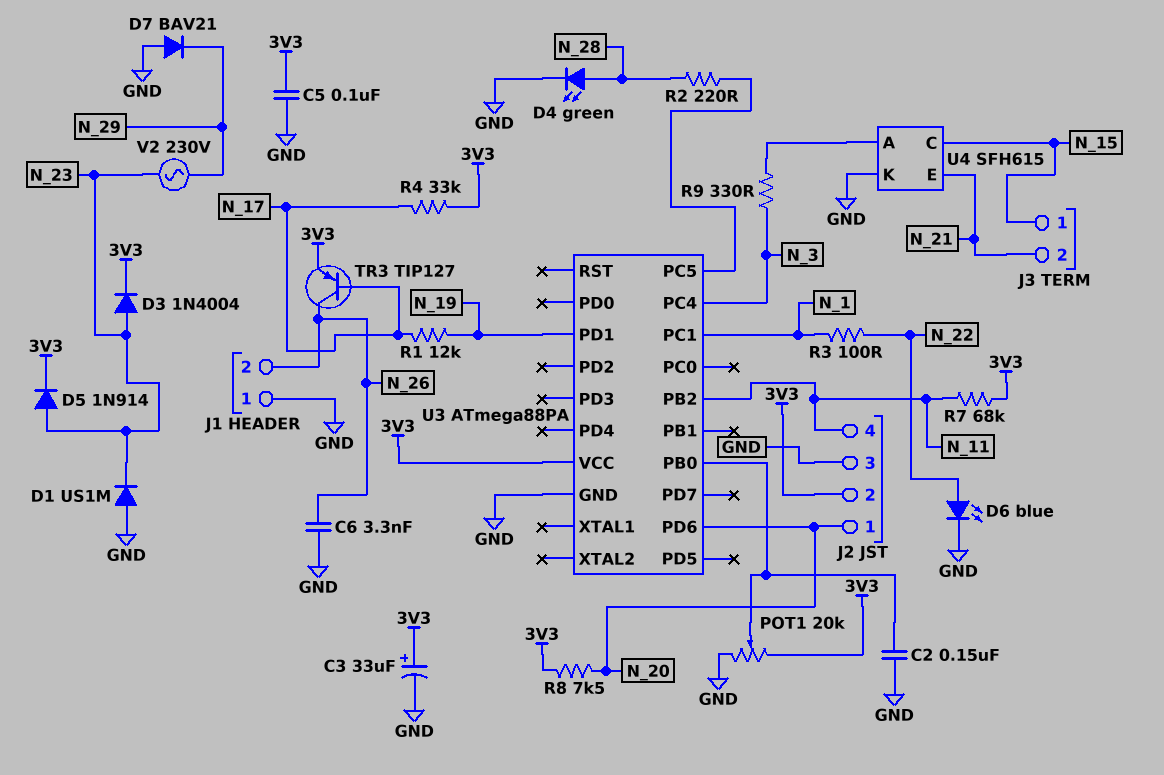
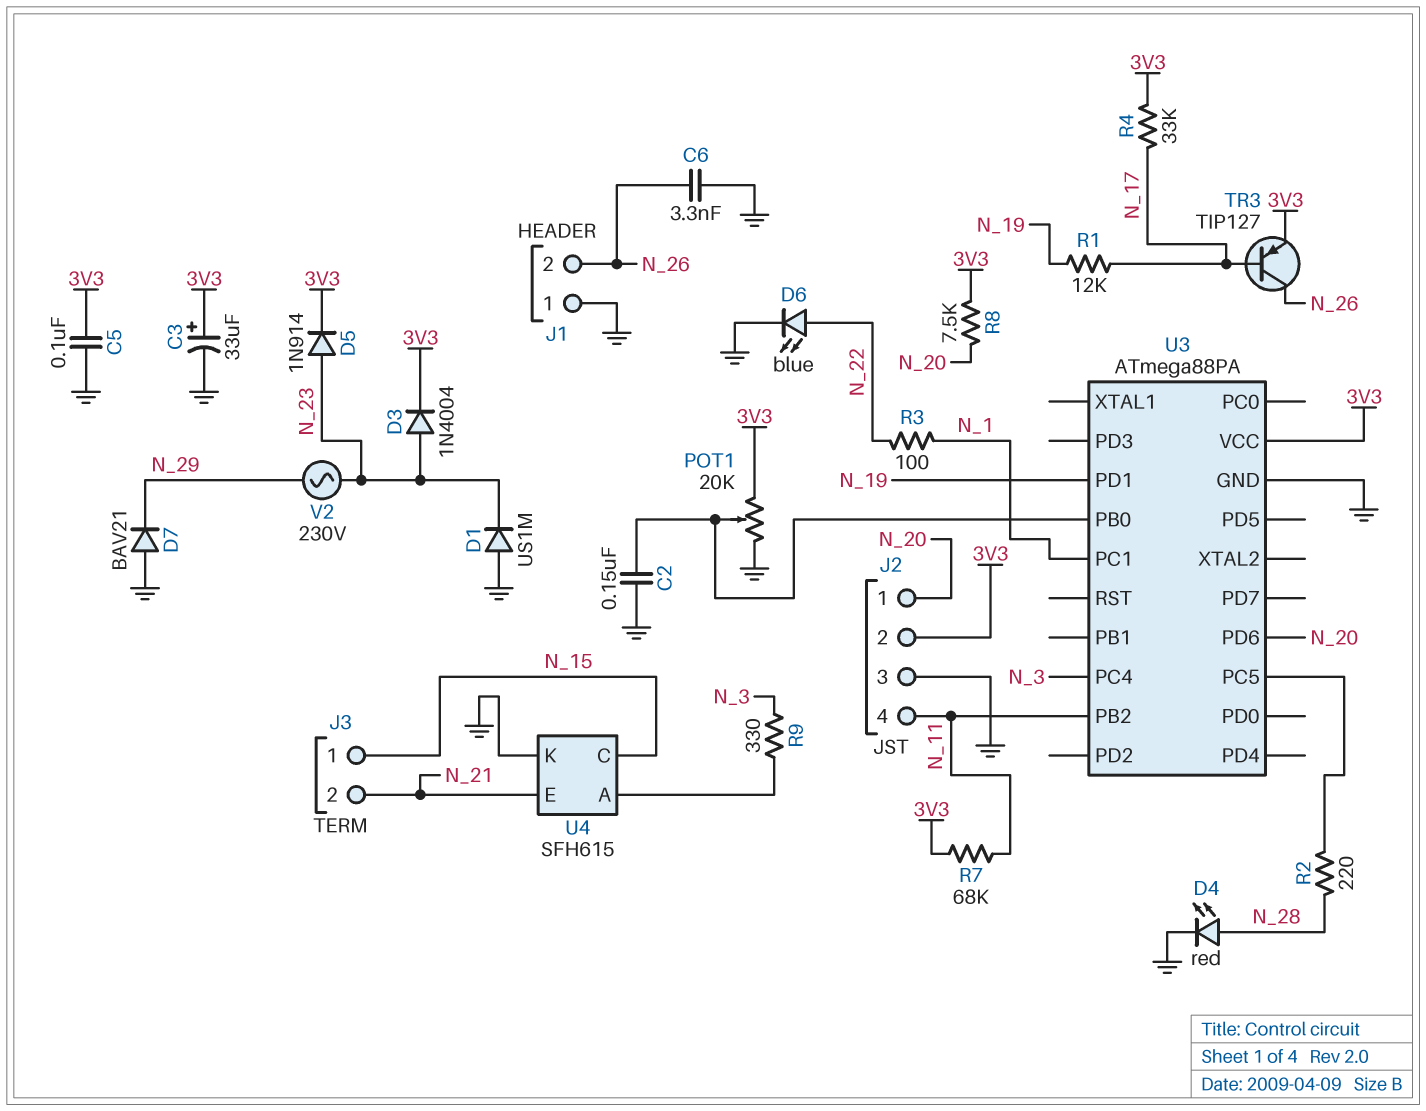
D4: LED green (A N_28, K GND) -> LED red (A N_28, K GND)

